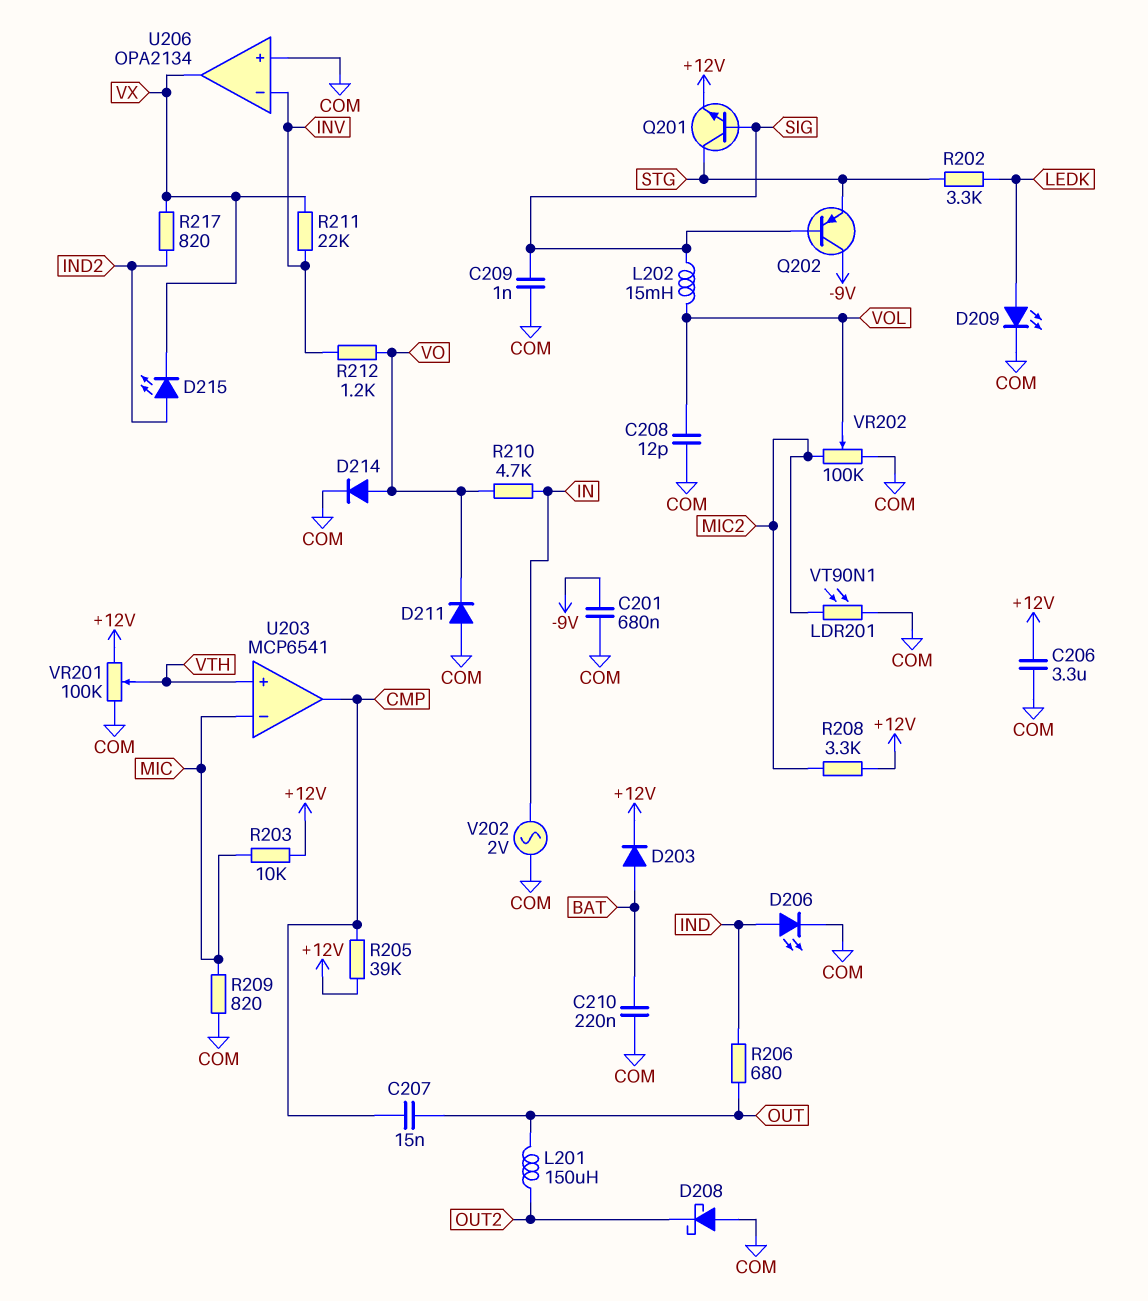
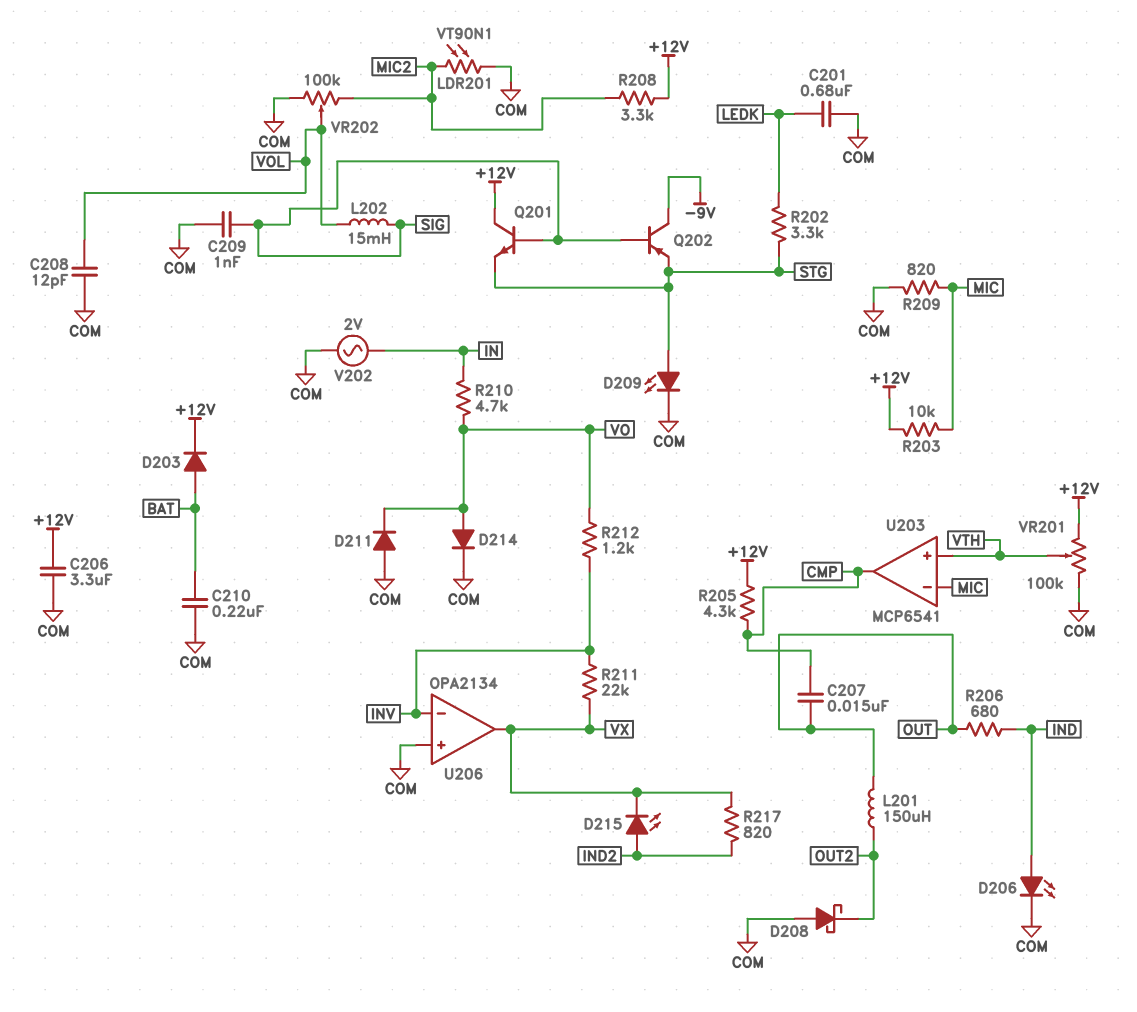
C201: 680nF (-9V, COM) -> 680nF (COM, LEDK)
D209: LED (A LEDK, K COM) -> LED (A STG, K COM)
Q201: NPN (B SIG, C STG, E +12V) -> NPN (B SIG, C +12V, E STG)
R205: 39k (+12V, CMP) -> 4.3k (+12V, CMP)

